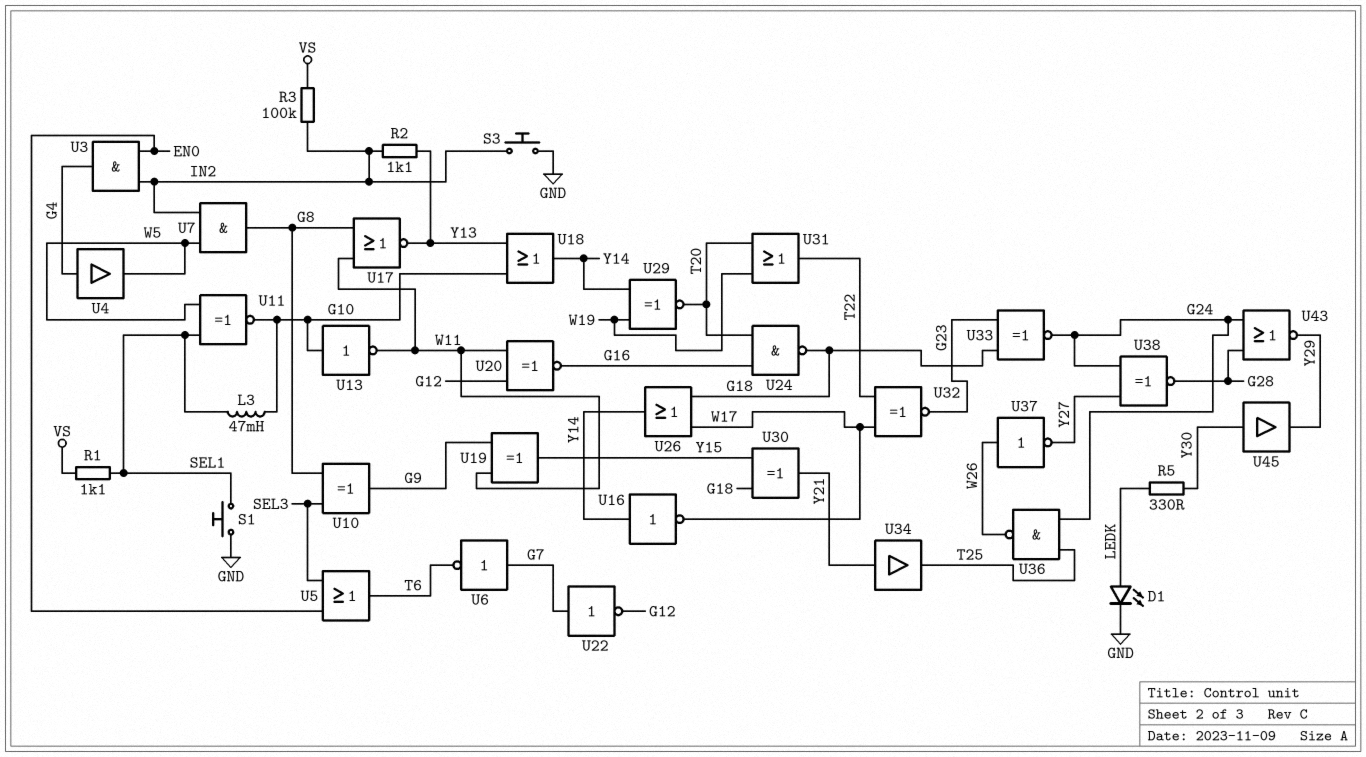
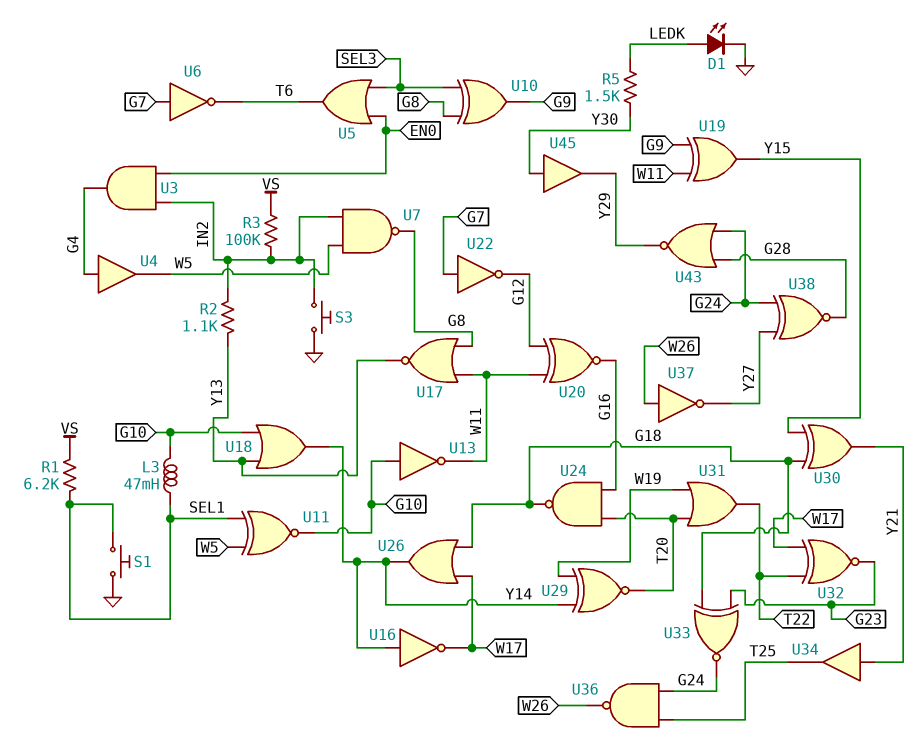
R1: 1.1k (SEL1, VS) -> 6.2k (SEL1, VS)
R5: 330 (LEDK, Y30) -> 1.5k (LEDK, Y30)
U7: AND (in IN2, in W5, out G8) -> NAND (in IN2, in W5, out G8)

